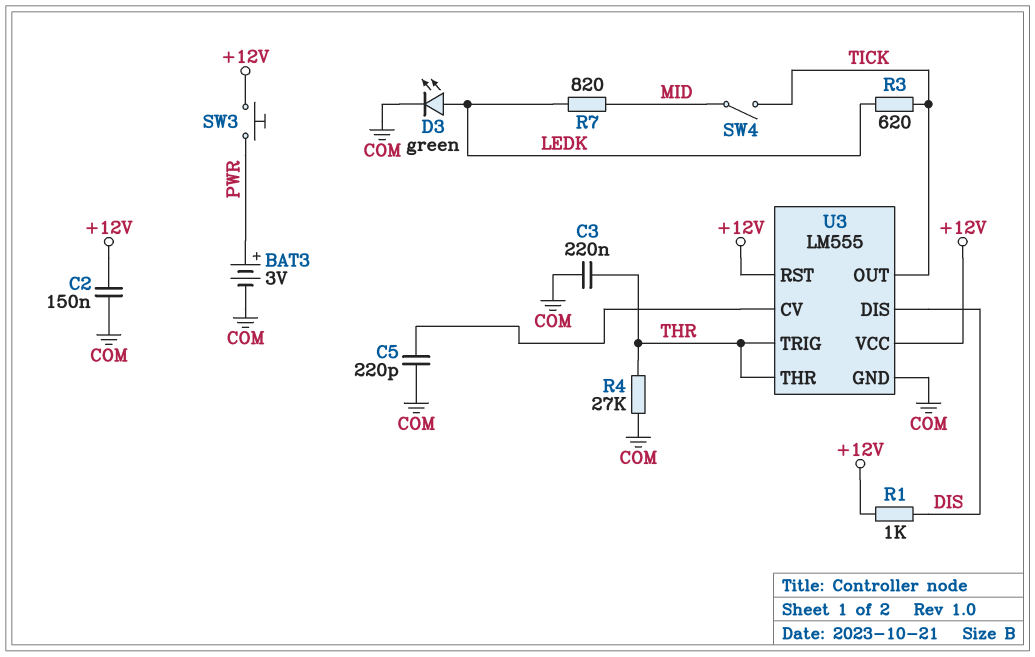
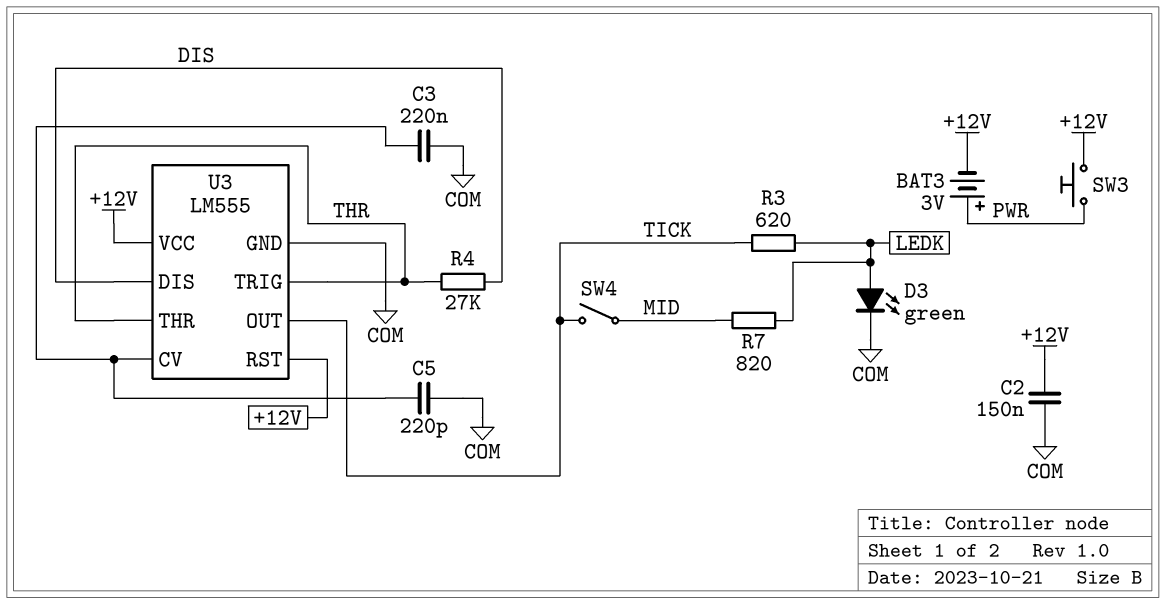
BAT3: 3V (plus PWR, minus COM) -> 3V (plus PWR, minus +12V)
C3: 220nF (COM, THR) -> 220nF (COM, U3/CV)
R1: 1k (+12V, DIS) -> none
R4: 27k (COM, THR) -> 27k (DIS, THR)

